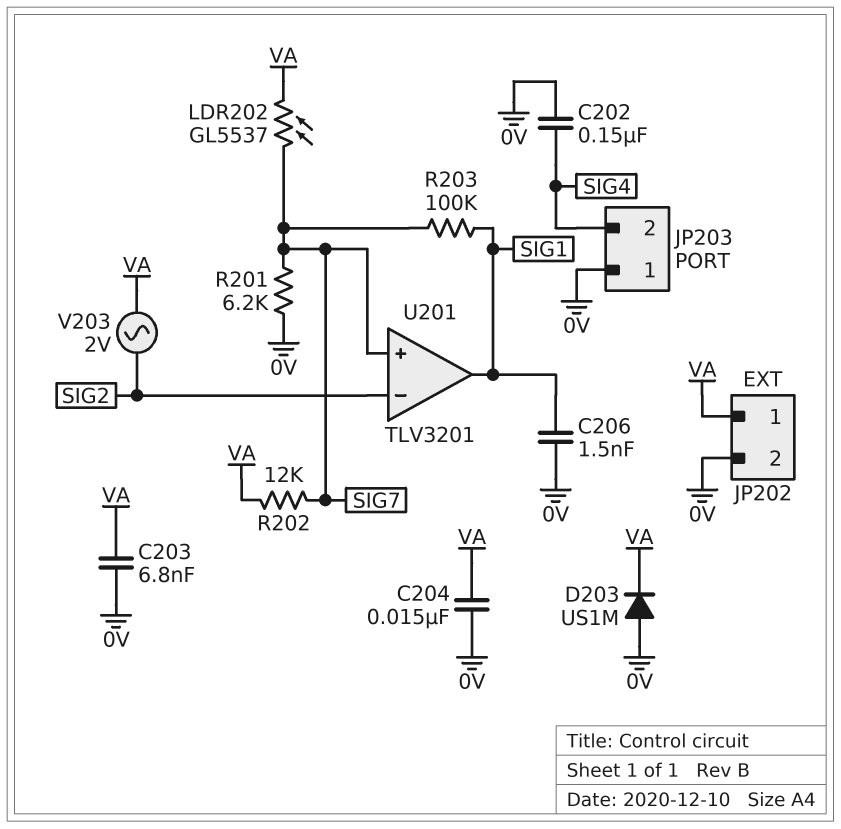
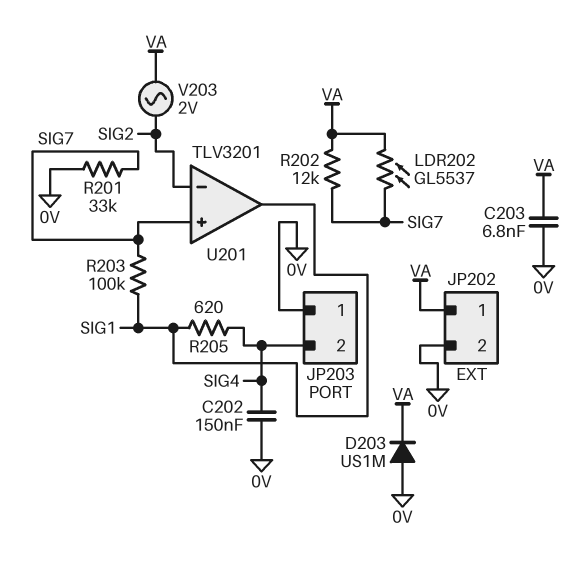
C204: 15nF (0V, VA) -> none
C206: 1.5nF (0V, SIG1) -> none
R201: 6.2k (0V, SIG7) -> 33k (0V, SIG7)
R205: none -> 620 (SIG1, SIG4)

